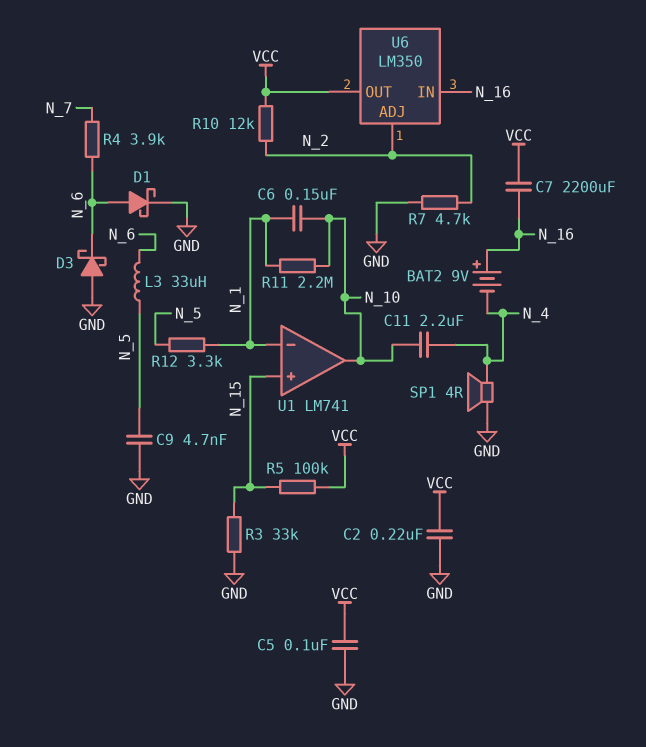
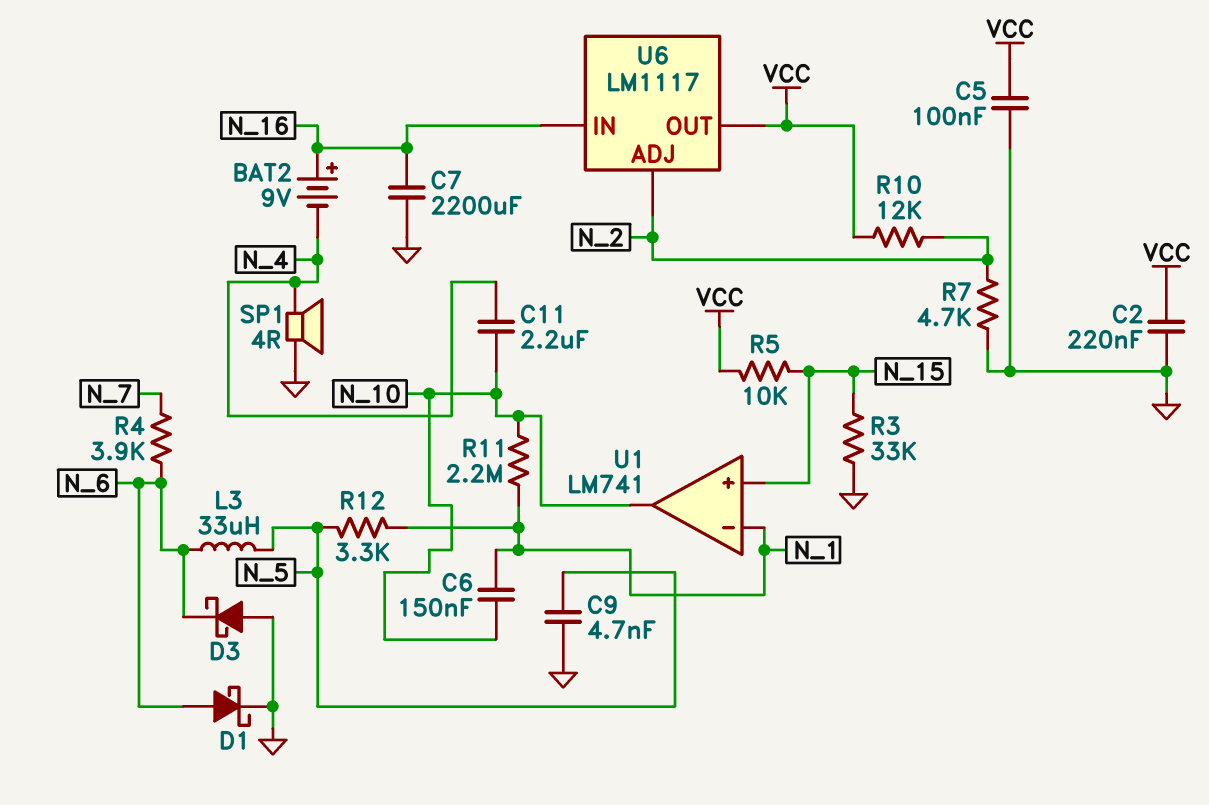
C7: 2200uF (N_16, VCC) -> 2200uF (GND, N_16)
R5: 100k (N_15, VCC) -> 10k (N_15, VCC)
U6: LM350 -> LM1117

